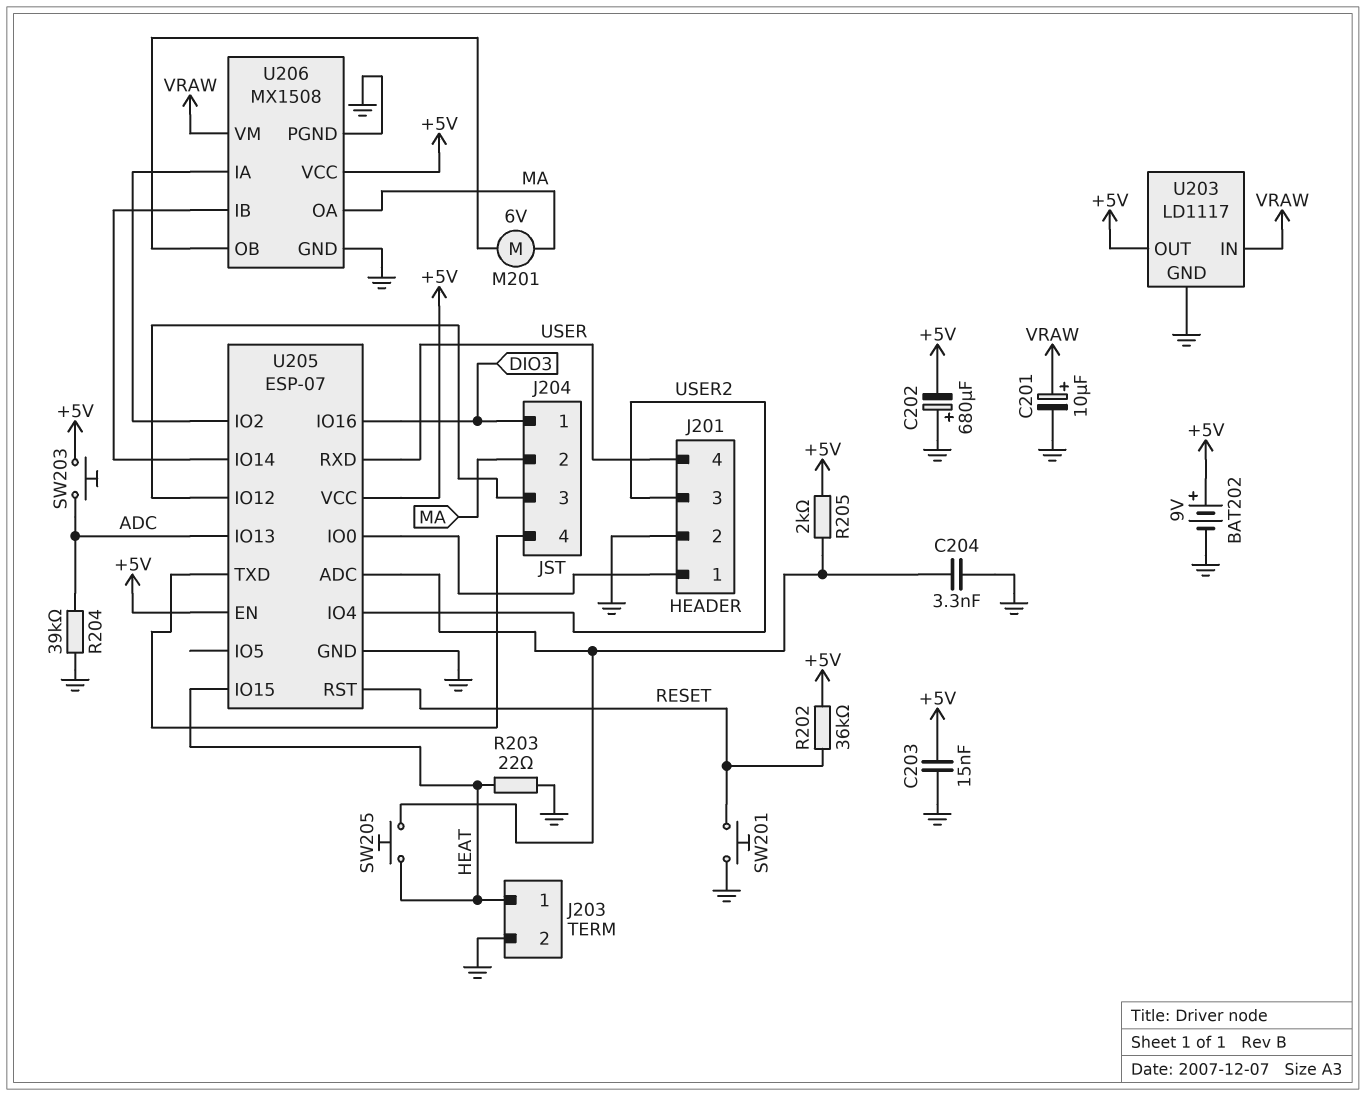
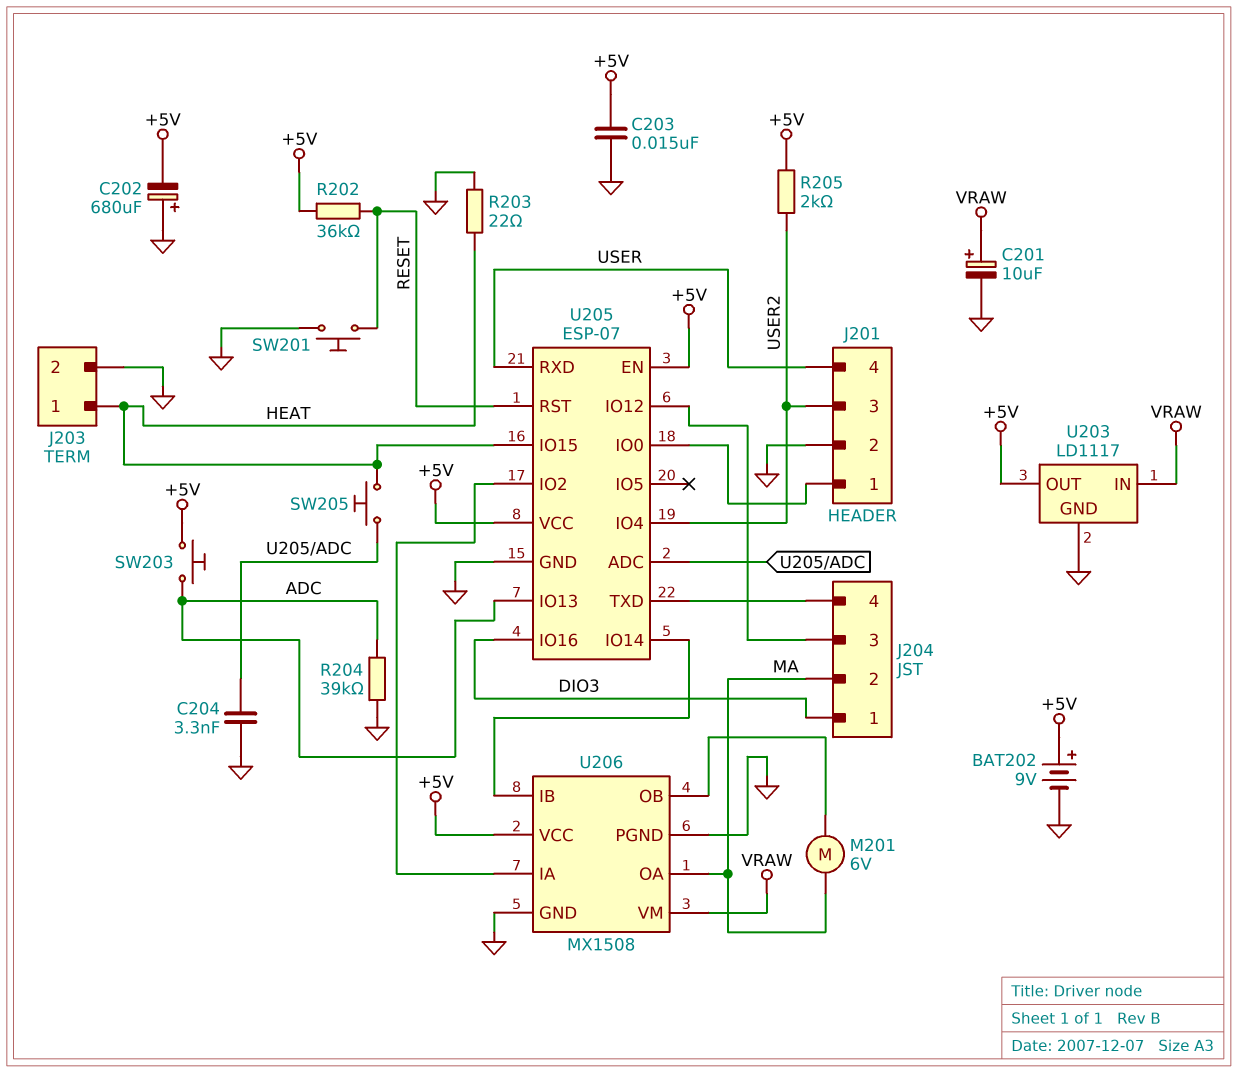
R205: 2k (+5V, U205/ADC) -> 2k (+5V, USER2)

